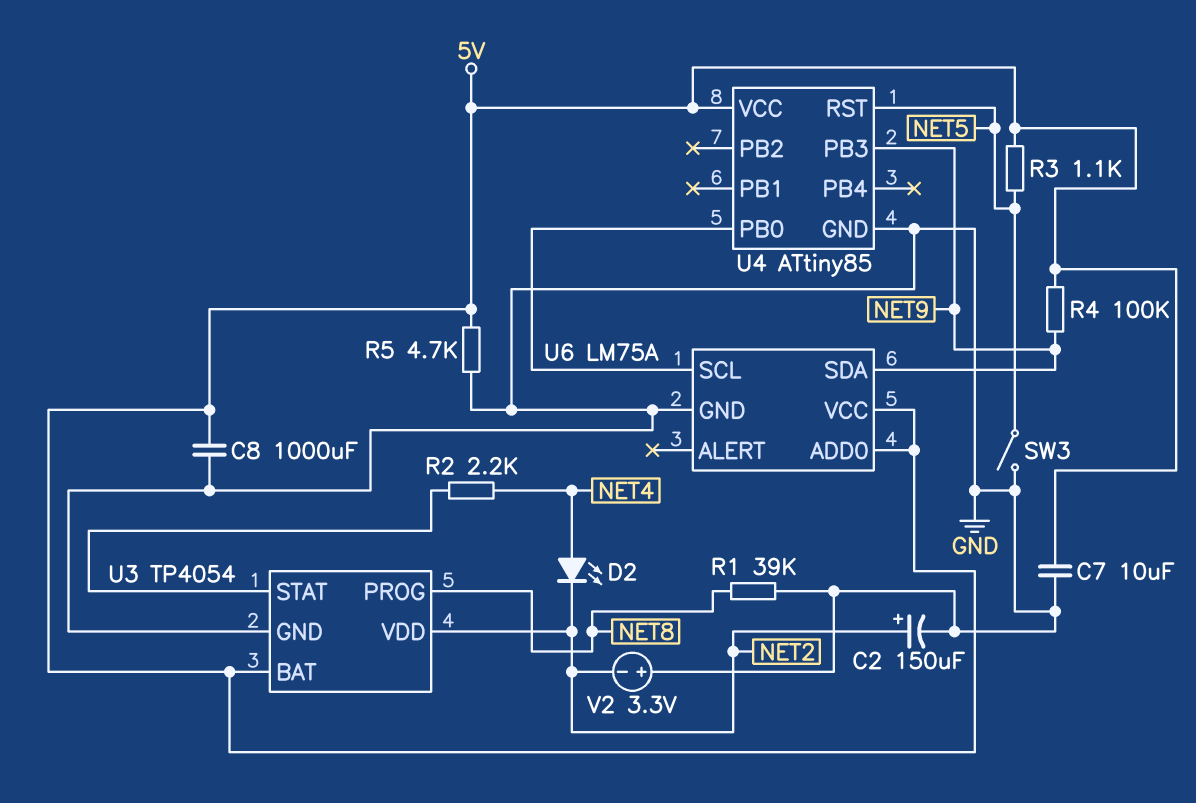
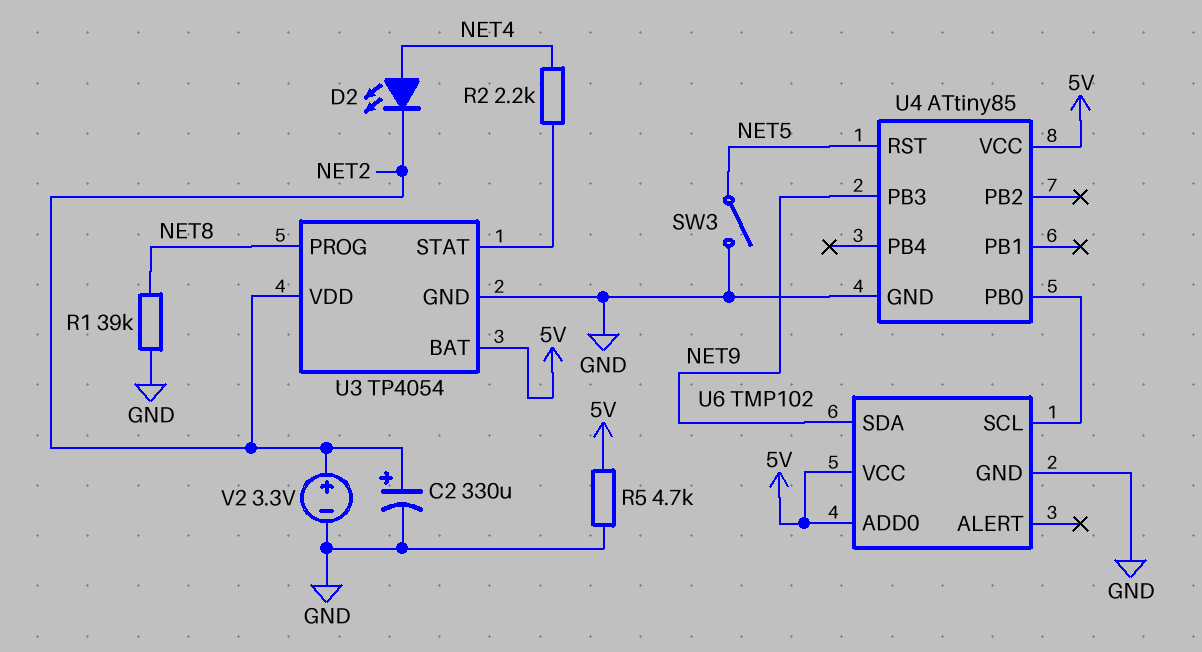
C2: 150uF (plus NET2, minus GND) -> 330uF (plus NET2, minus GND)
C7: 10uF (5V, GND) -> none
C8: 1000uF (5V, GND) -> none
R3: 1.1k (5V, NET5) -> none
R4: 100k (5V, NET9) -> none
U6: LM75A -> TMP102
V2: 3.3V (plus GND, minus NET2) -> 3.3V (plus NET2, minus GND)

